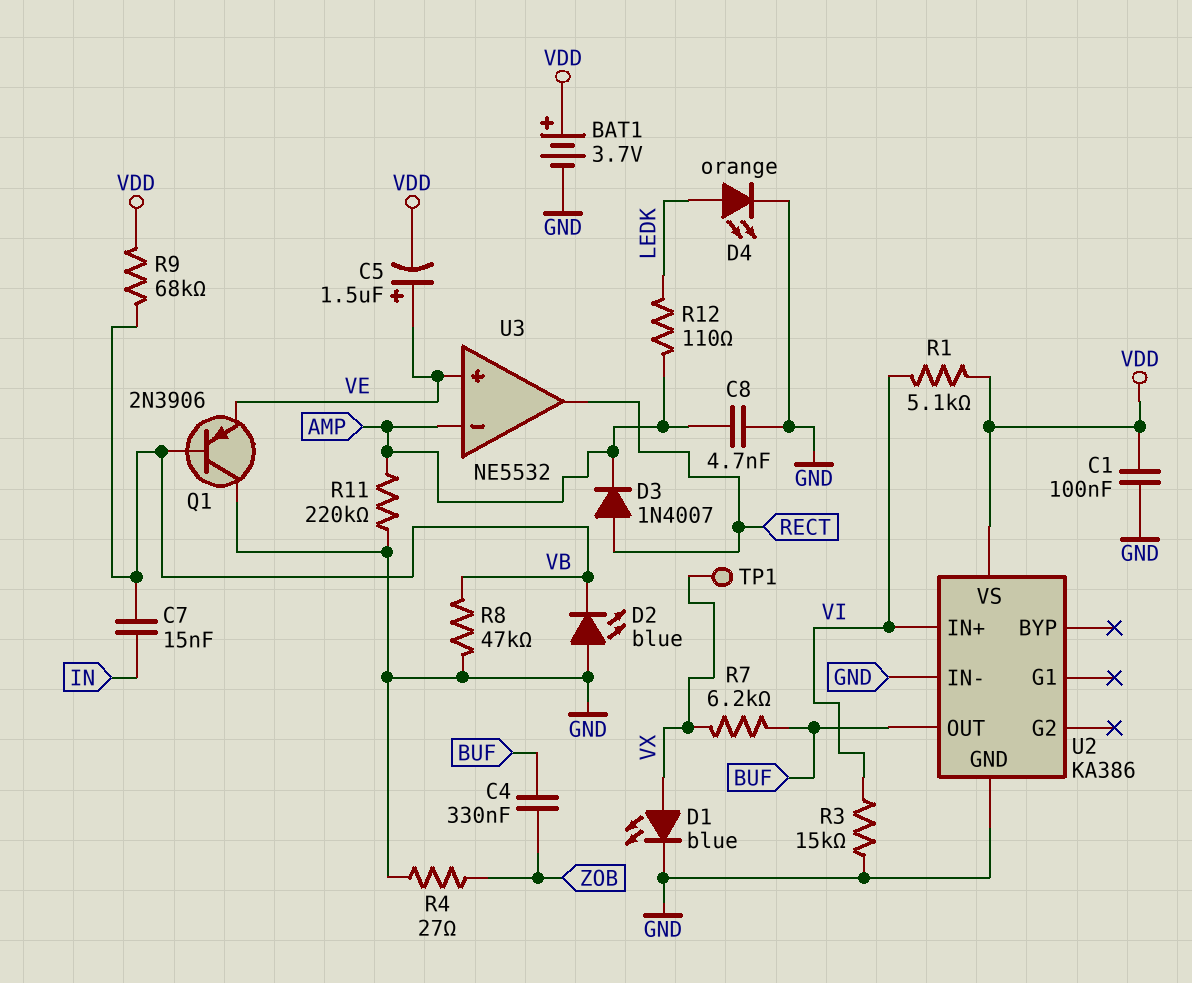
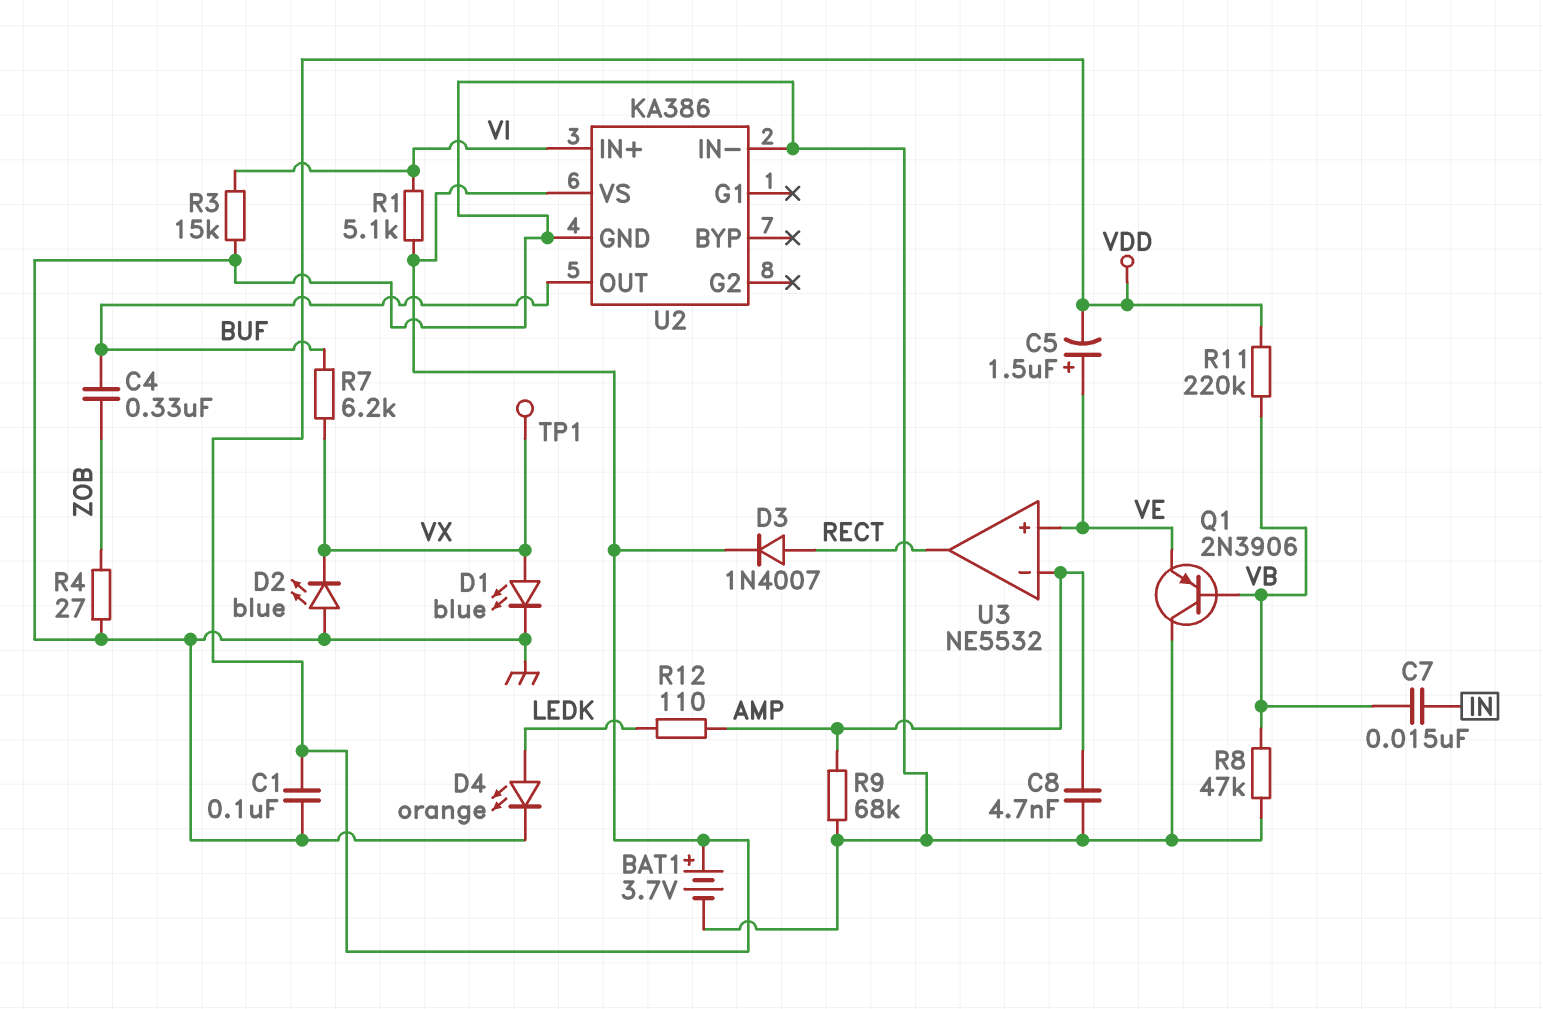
D2: LED blue (A GND, K VB) -> LED blue (A GND, K VX)
D3: diode 1N4007 (A RECT, K AMP) -> diode 1N4007 (A RECT, K VDD)
R9: 68k (VB, VDD) -> 68k (AMP, GND)
R11: 220k (AMP, GND) -> 220k (VB, VDD)

